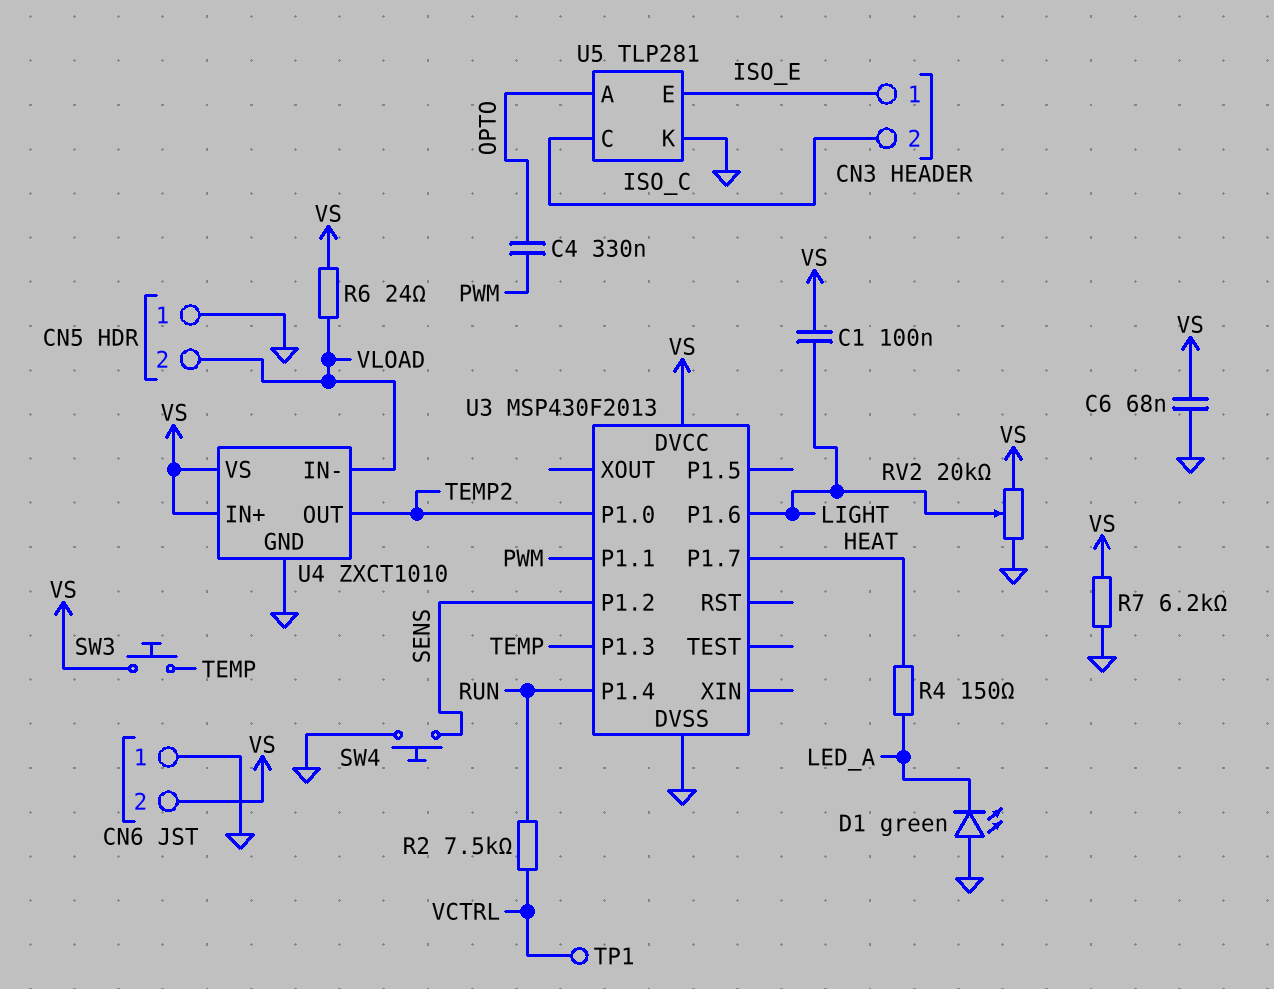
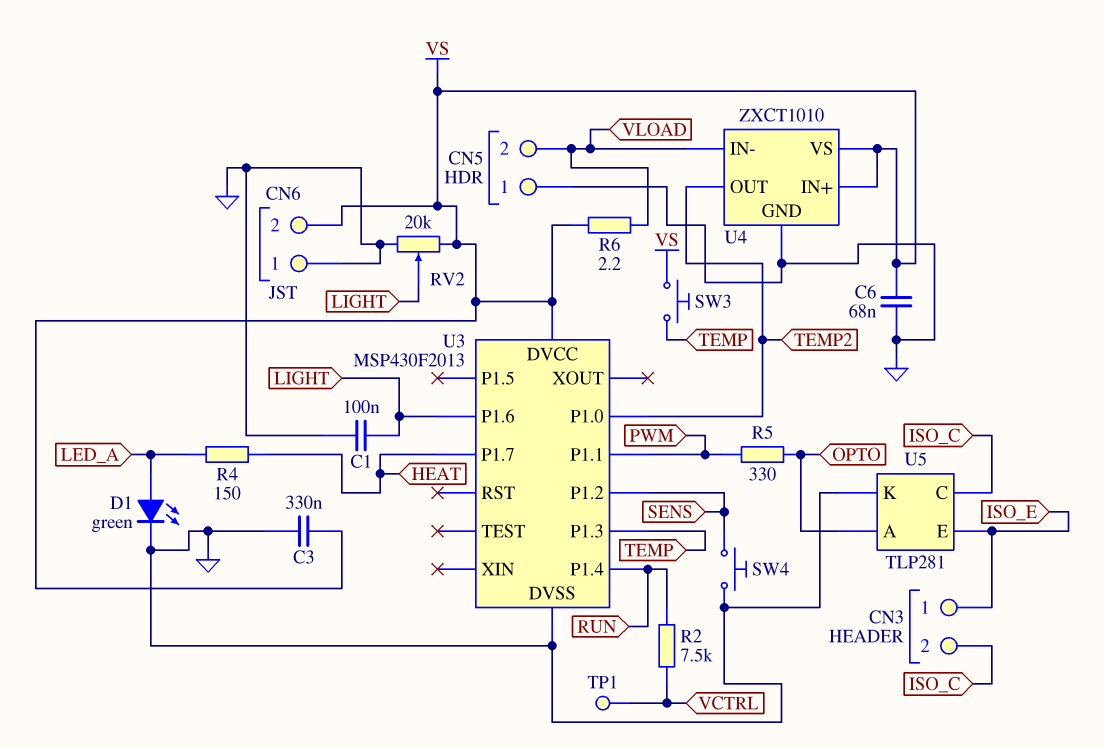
C1: 100nF (LIGHT, VS) -> 100nF (GND, LIGHT)
C3: none -> 330nF (GND, VS)
C4: 330nF (OPTO, PWM) -> none
D1: LED green (A GND, K LED_A) -> LED green (A LED_A, K GND)
R5: none -> 330 (OPTO, PWM)
R6: 24 (VLOAD, VS) -> 2.2 (VLOAD, VS)
R7: 6.2k (GND, VS) -> none

